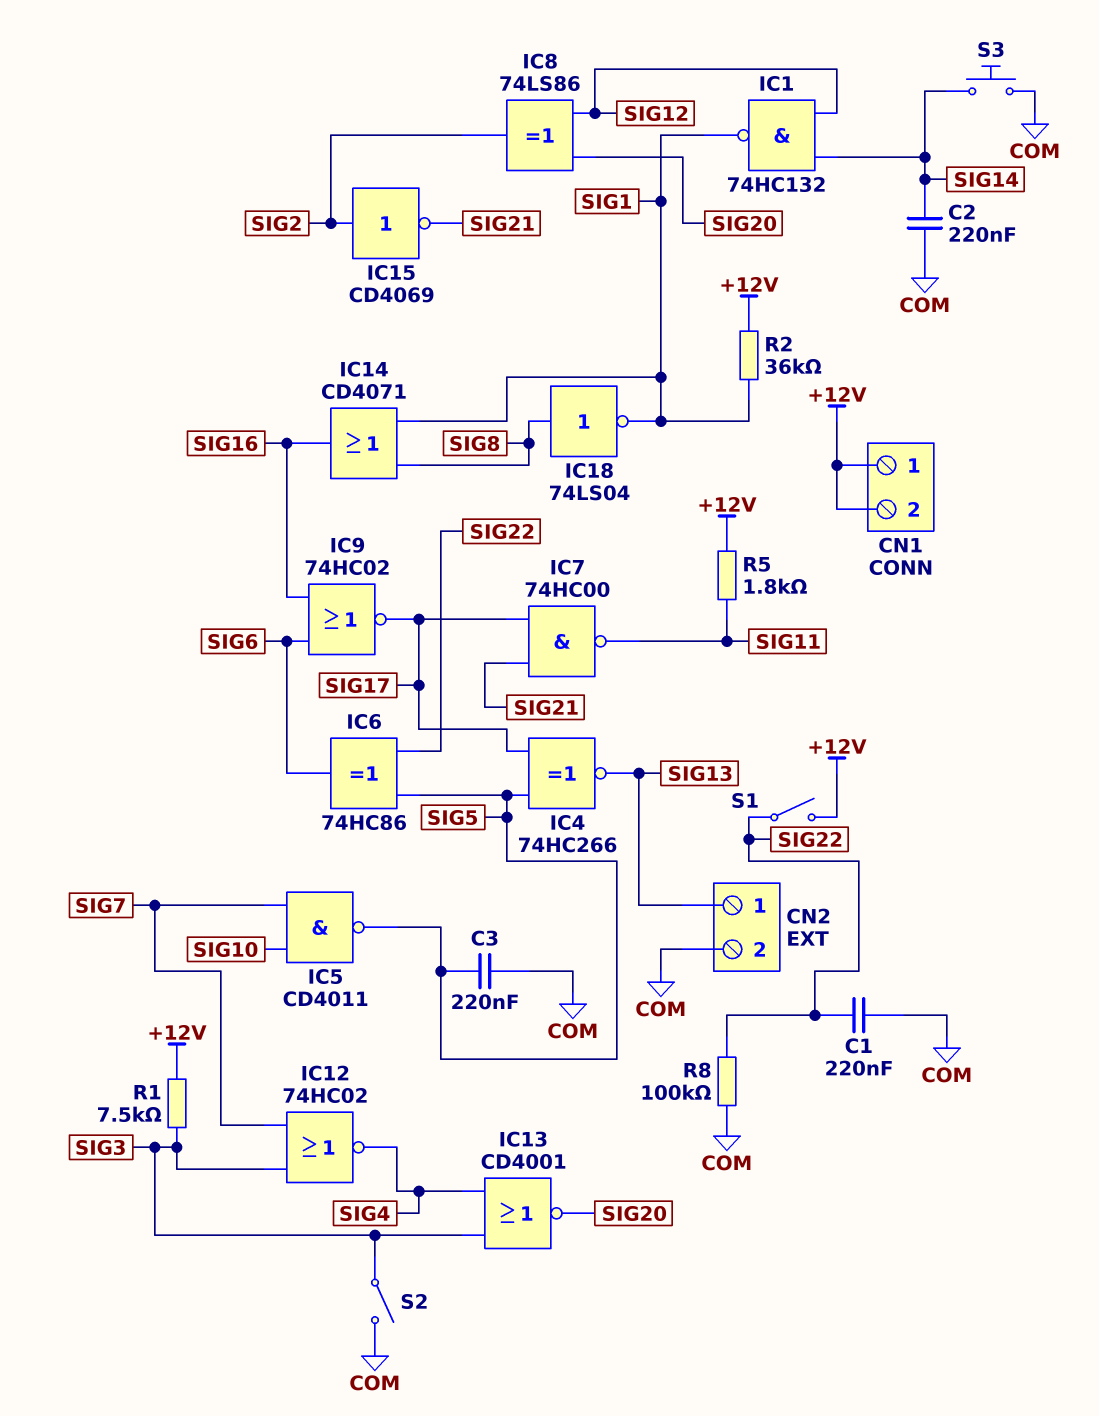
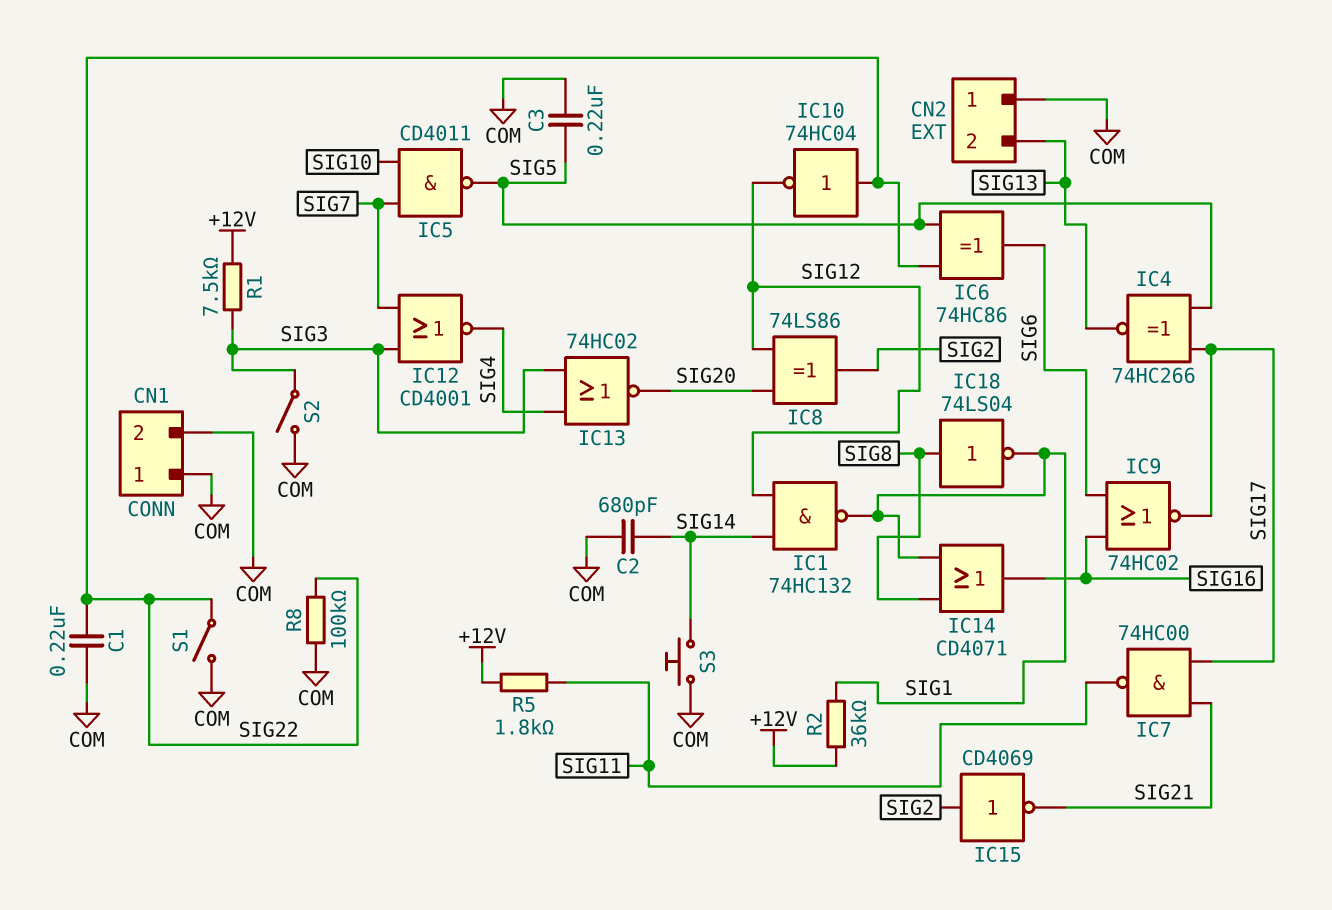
C2: 220nF (COM, SIG14) -> 680pF (COM, SIG14)
CN1 pin 1: +12V -> COM
CN1 pin 2: +12V -> COM
CN2 pin 1: SIG13 -> COM
CN2 pin 2: COM -> SIG13
IC10: none -> NOT 74HC04 (in SIG22, out SIG12)
IC12: NOR 74HC02 (in SIG3, in SIG7, out SIG4) -> NOR CD4001 (in SIG3, in SIG7, out SIG4)
IC13: NOR CD4001 (in SIG3, in SIG4, out SIG20) -> NOR 74HC02 (in SIG3, in SIG4, out SIG20)
S1: switch (+12V, SIG22) -> switch (COM, SIG22)

